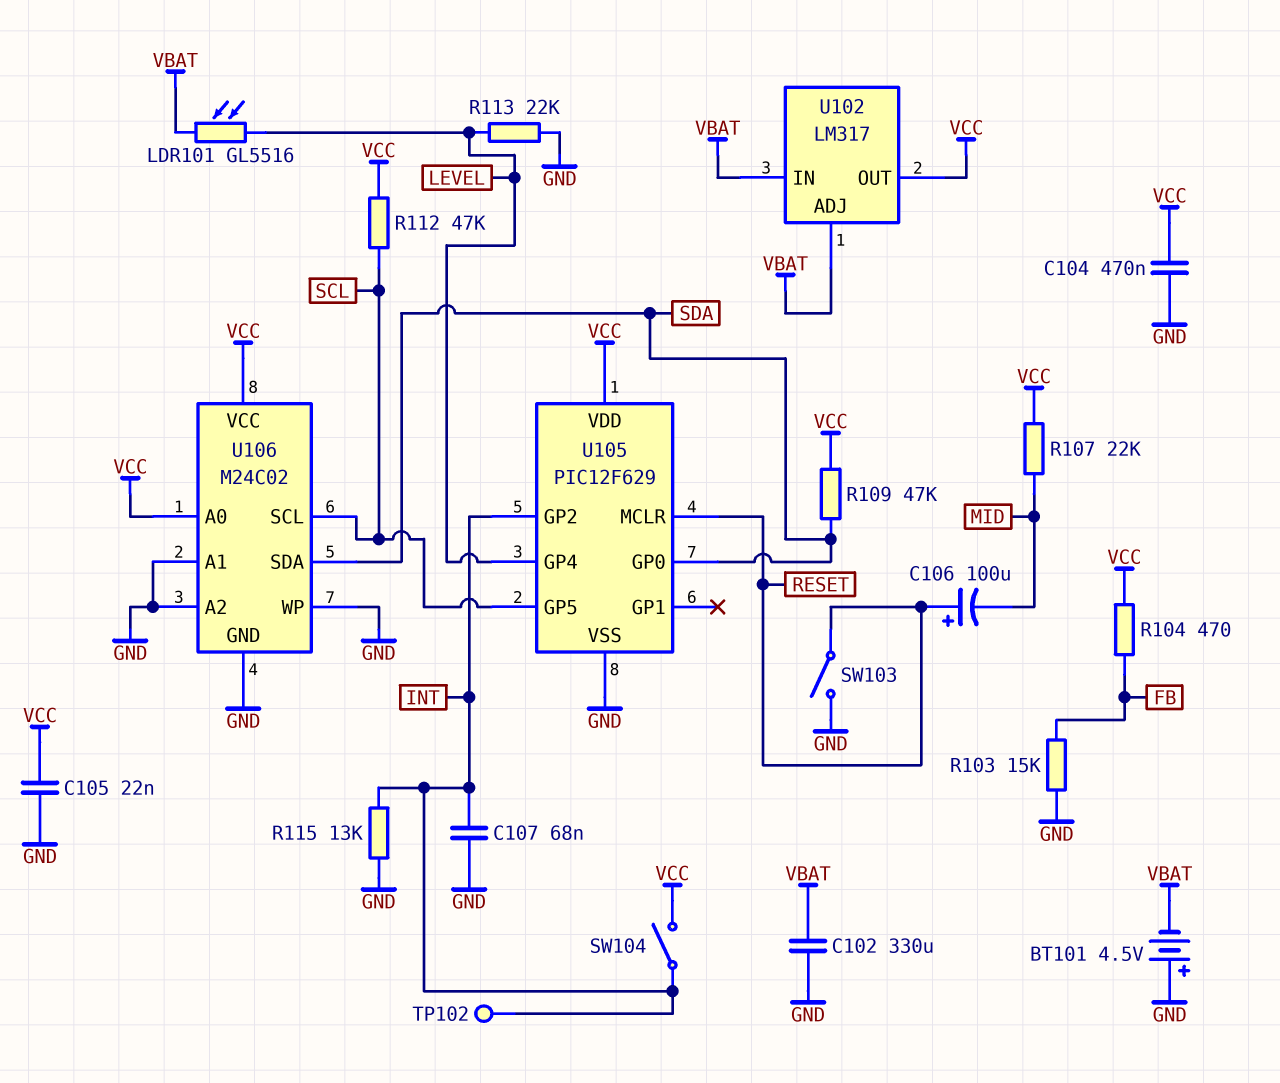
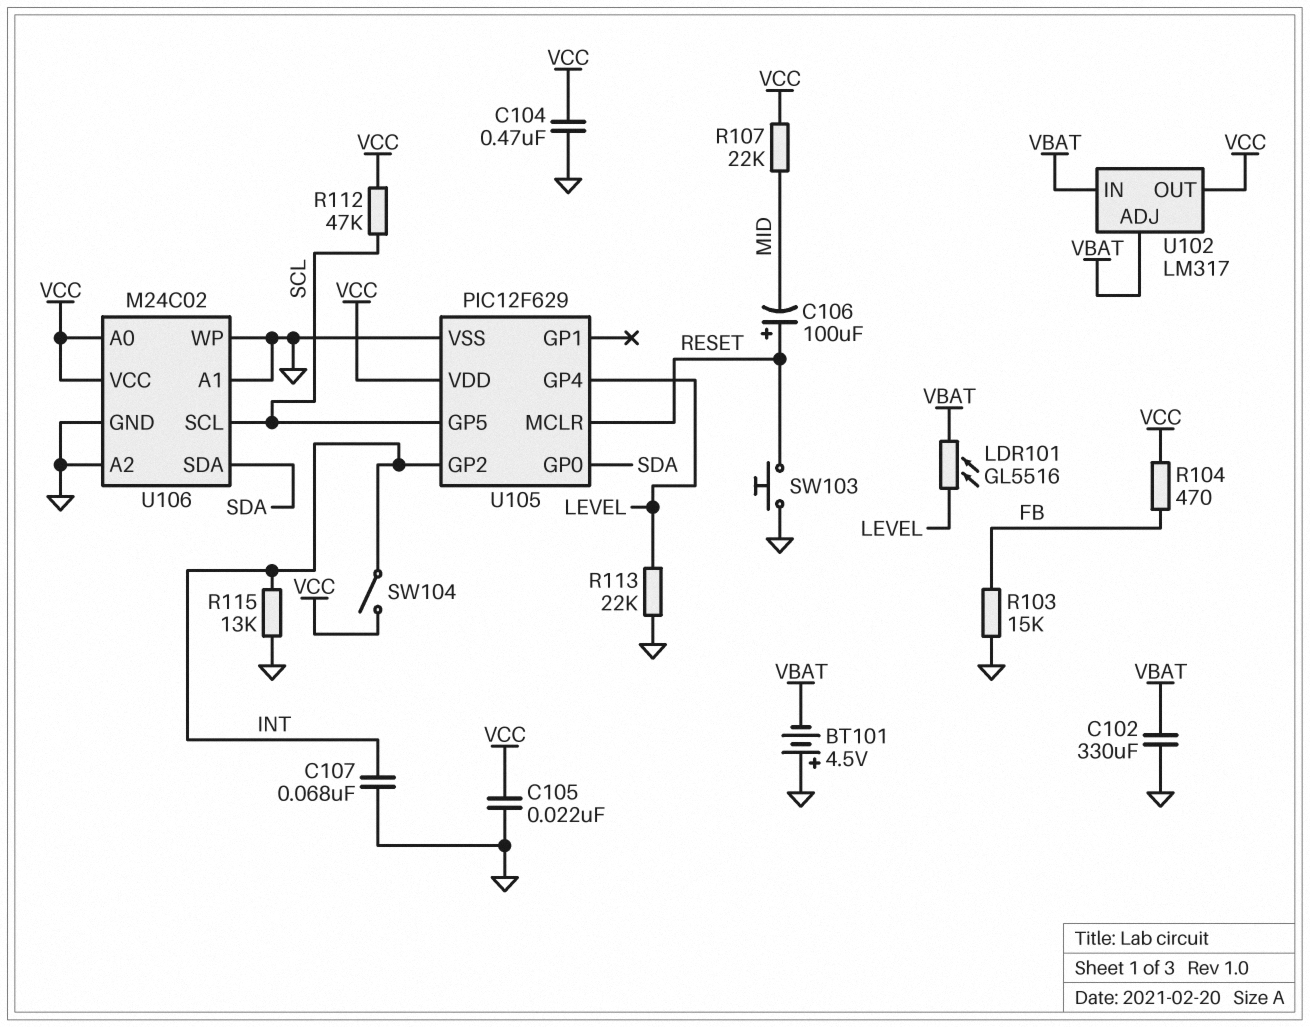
R109: 47k (SDA, VCC) -> none
SW103: switch (GND, RESET) -> button (GND, RESET)
TP102: test point (INT) -> none

